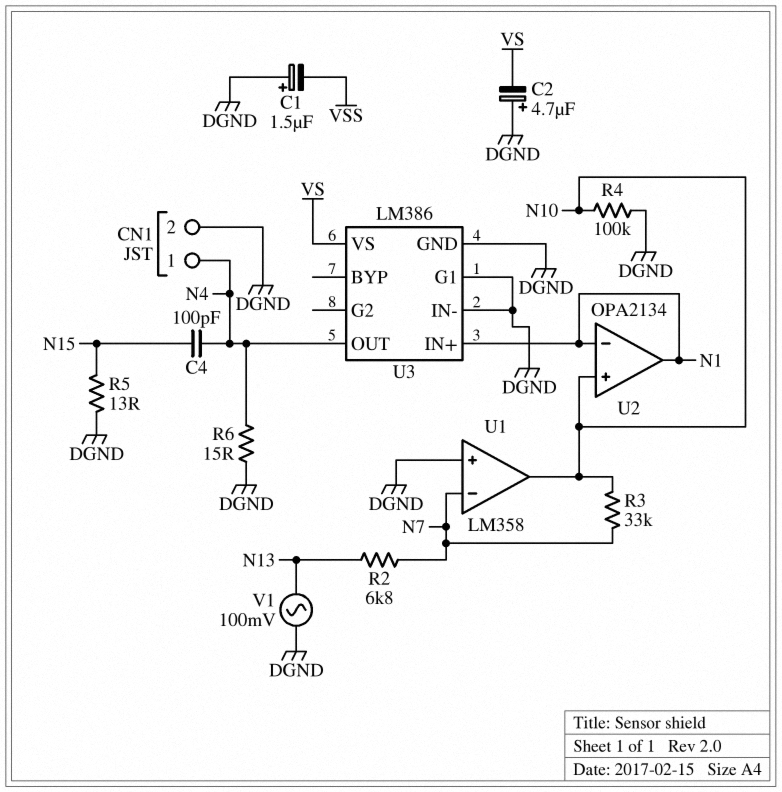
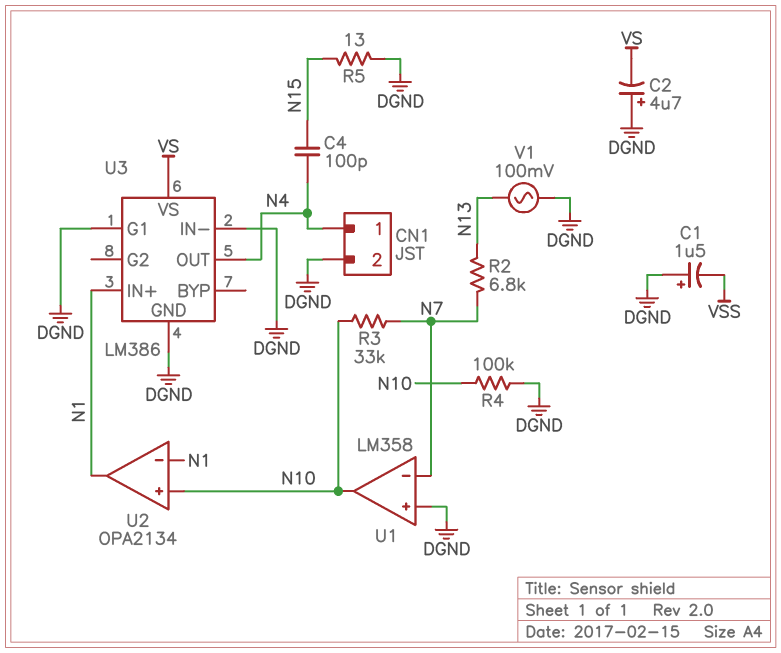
R6: 15 (DGND, N4) -> none

